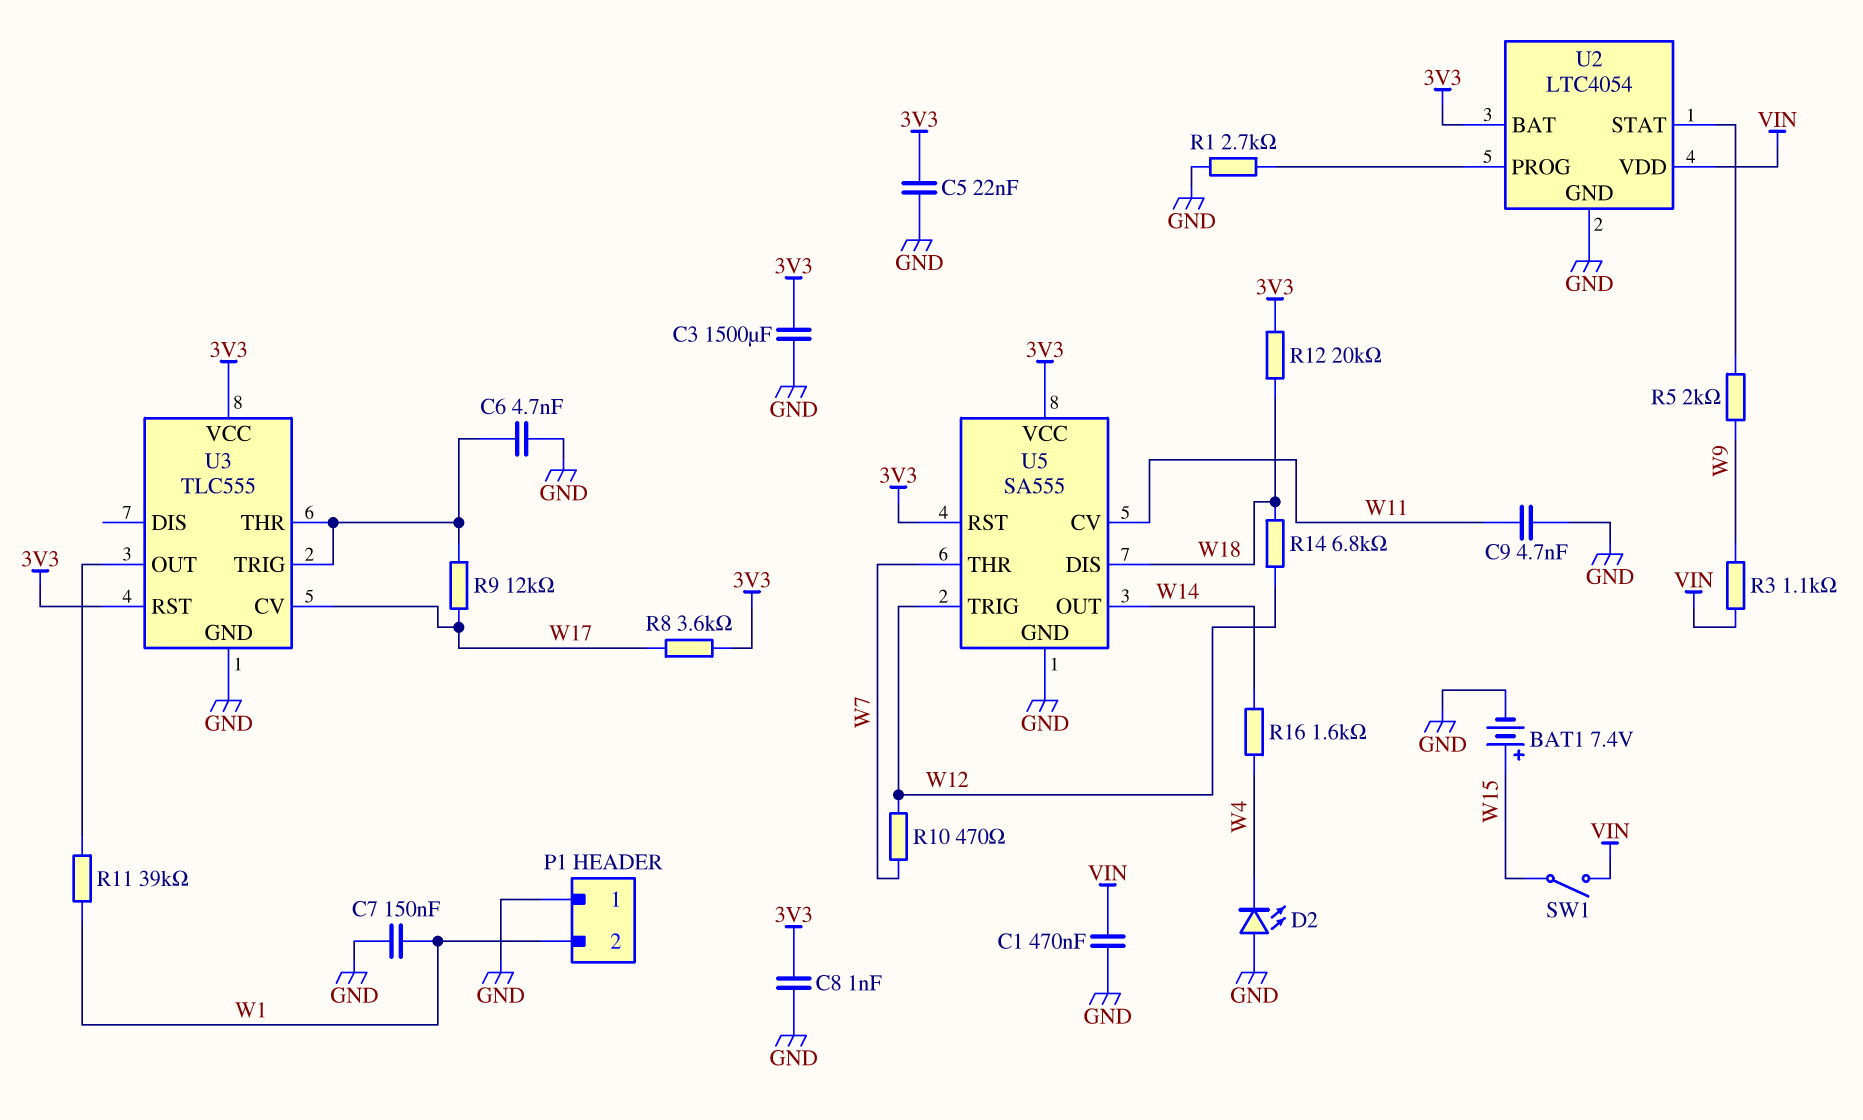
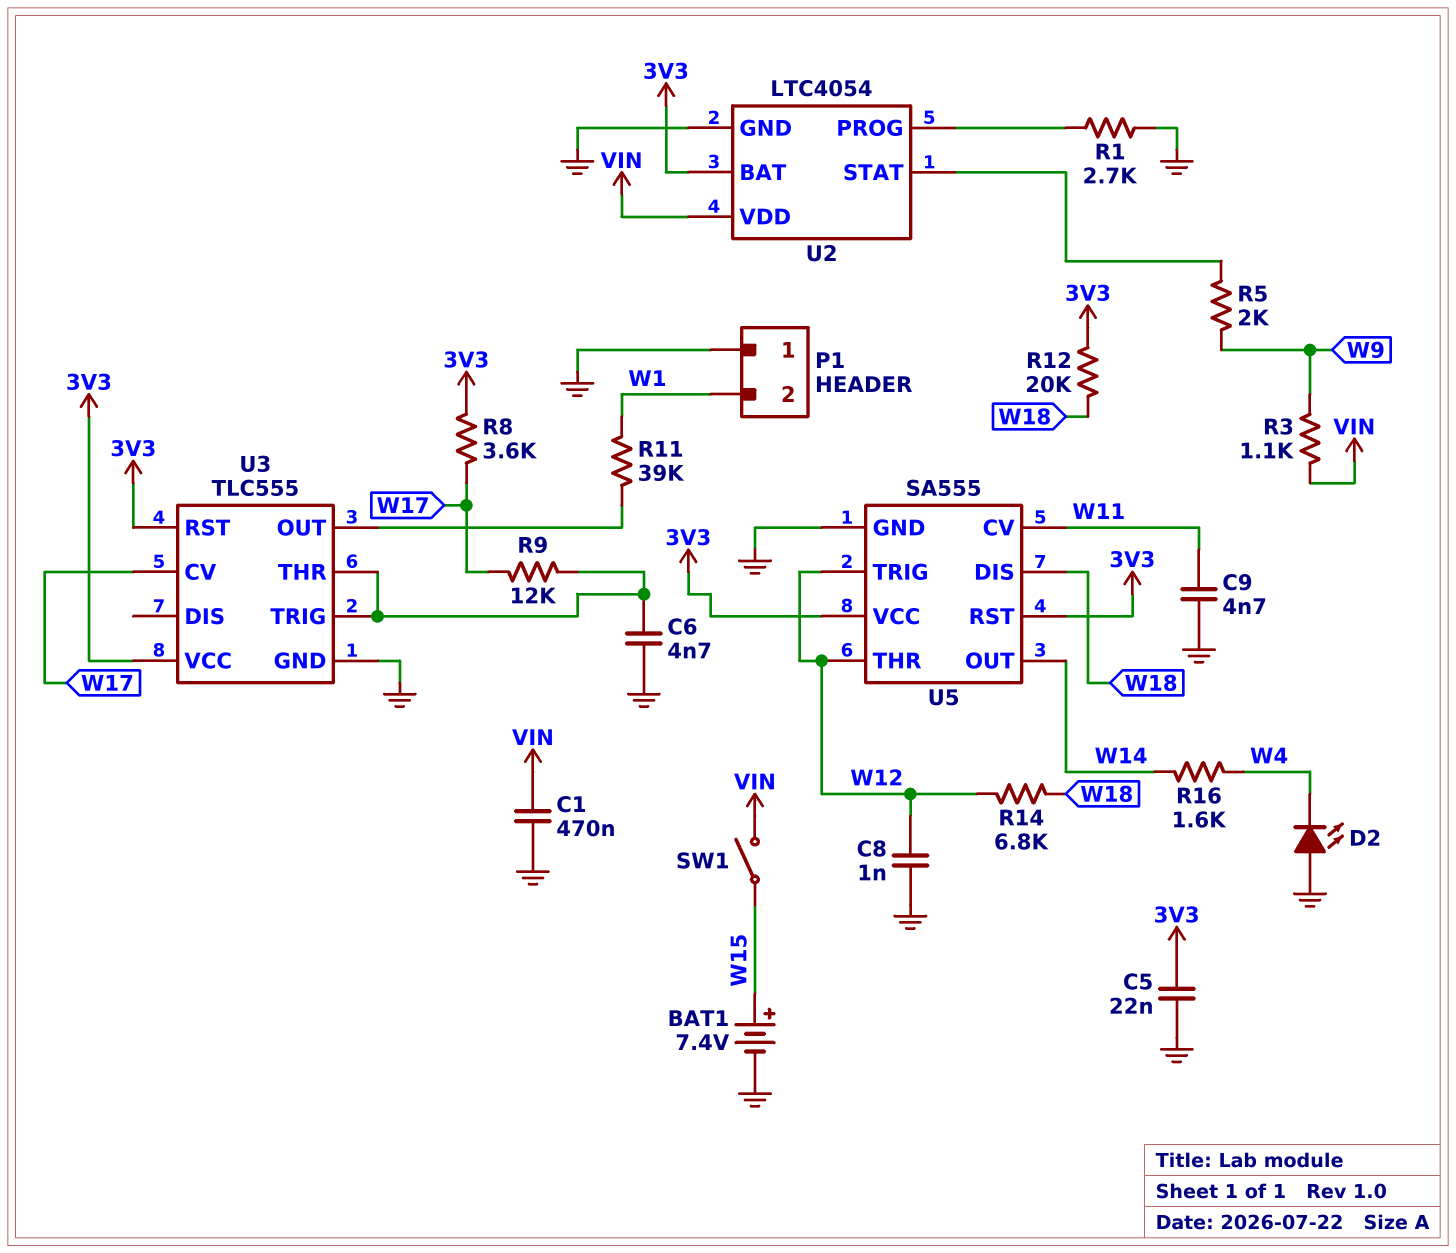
C3: 1500uF (3V3, GND) -> none
C7: 150nF (GND, W1) -> none
C8: 1nF (3V3, GND) -> 1nF (GND, W12)
R10: 470 (W7, W12) -> none
U5 pin THR: W7 -> W12

